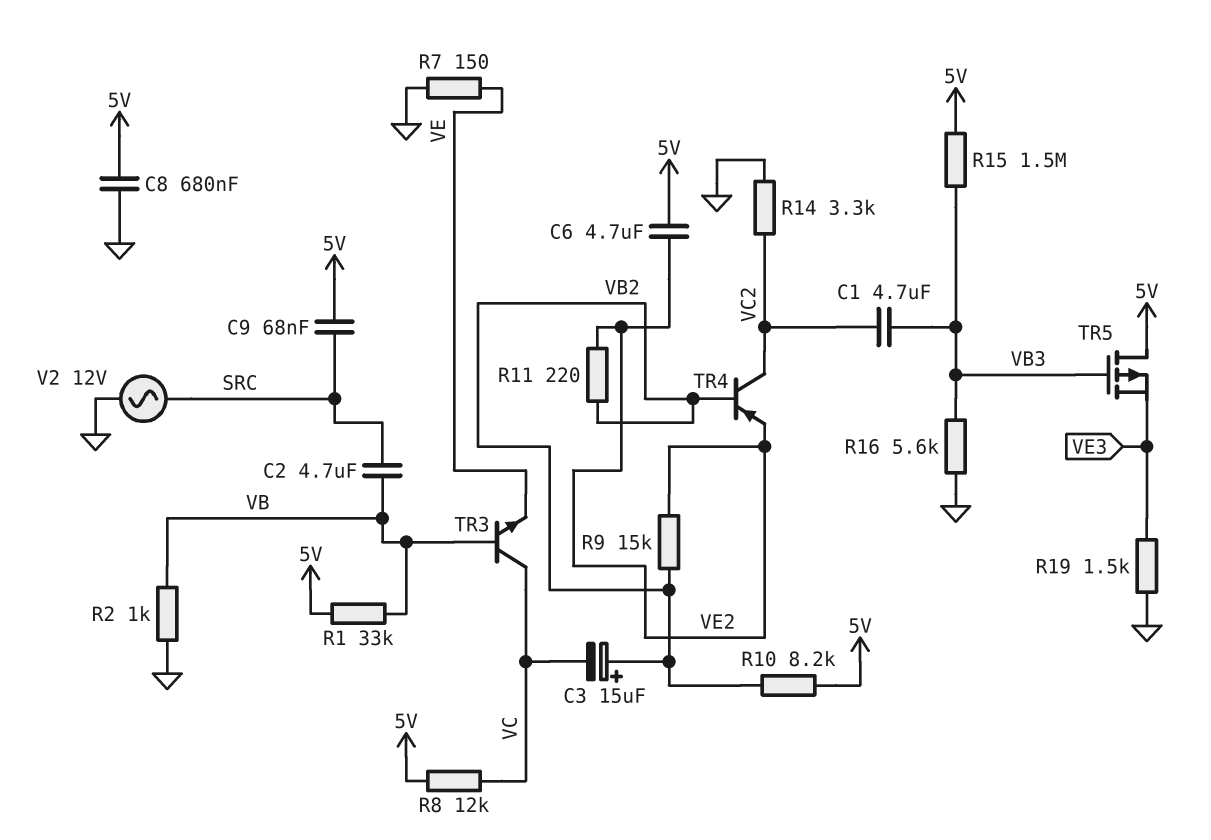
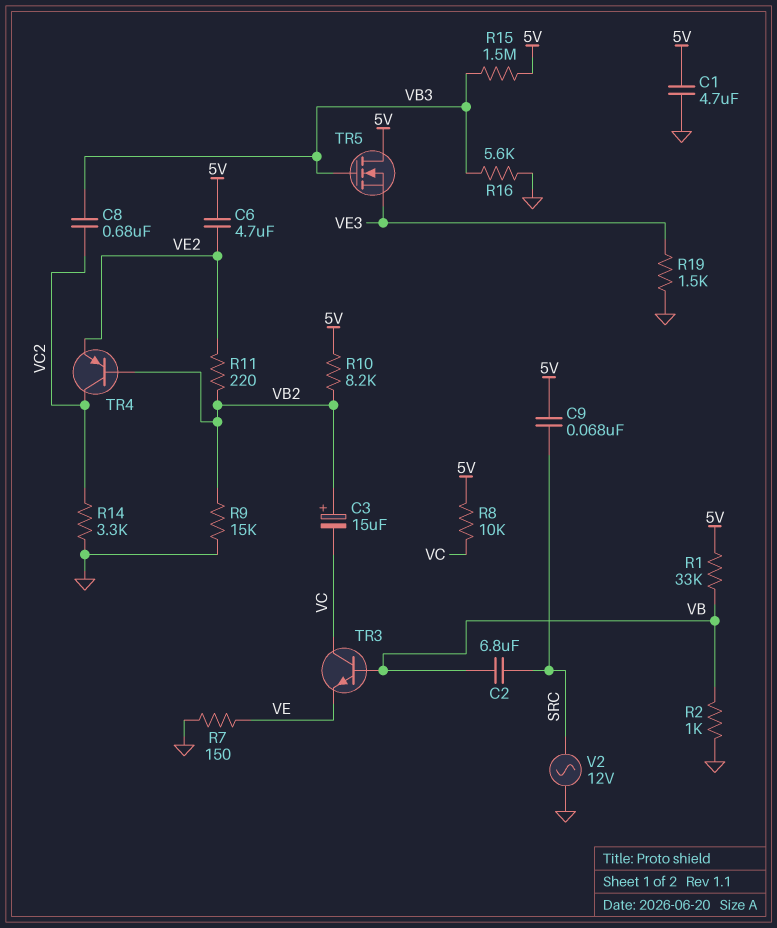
C1: 4.7uF (VB3, VC2) -> 4.7uF (5V, GND)
C2: 4.7uF (SRC, VB) -> 6.8uF (SRC, VB)
C8: 680nF (5V, GND) -> 680nF (VB3, VC2)
R8: 12k (5V, VC) -> 10k (5V, VC)
R9: 15k (VB2, VE2) -> 15k (GND, VB2)
TR5: PMOS (G VB3, D 5V, S VE3) -> NMOS (G VB3, D 5V, S VE3)

